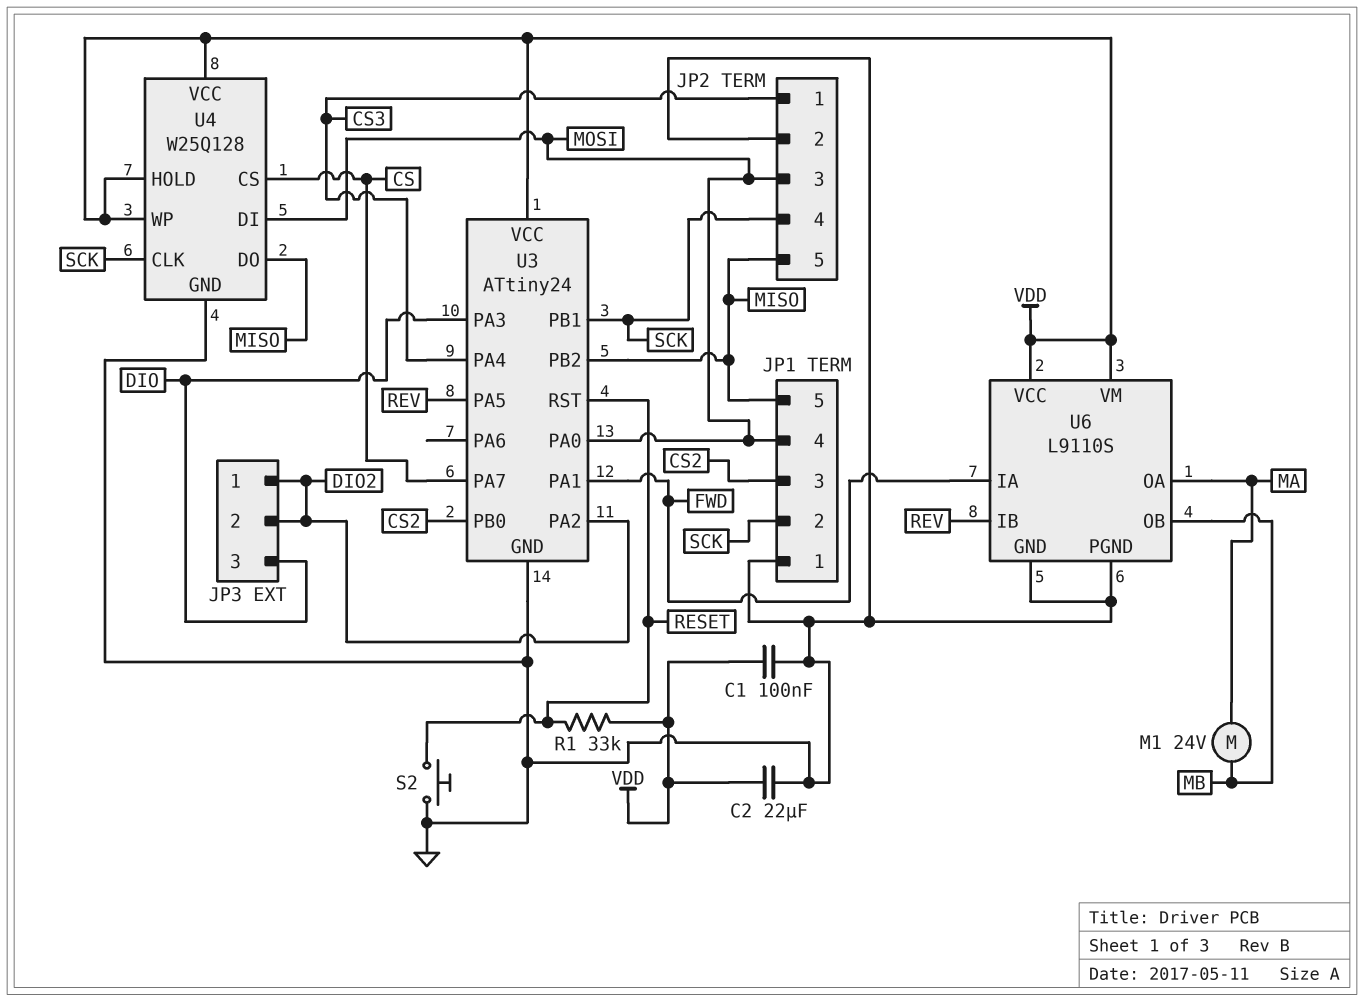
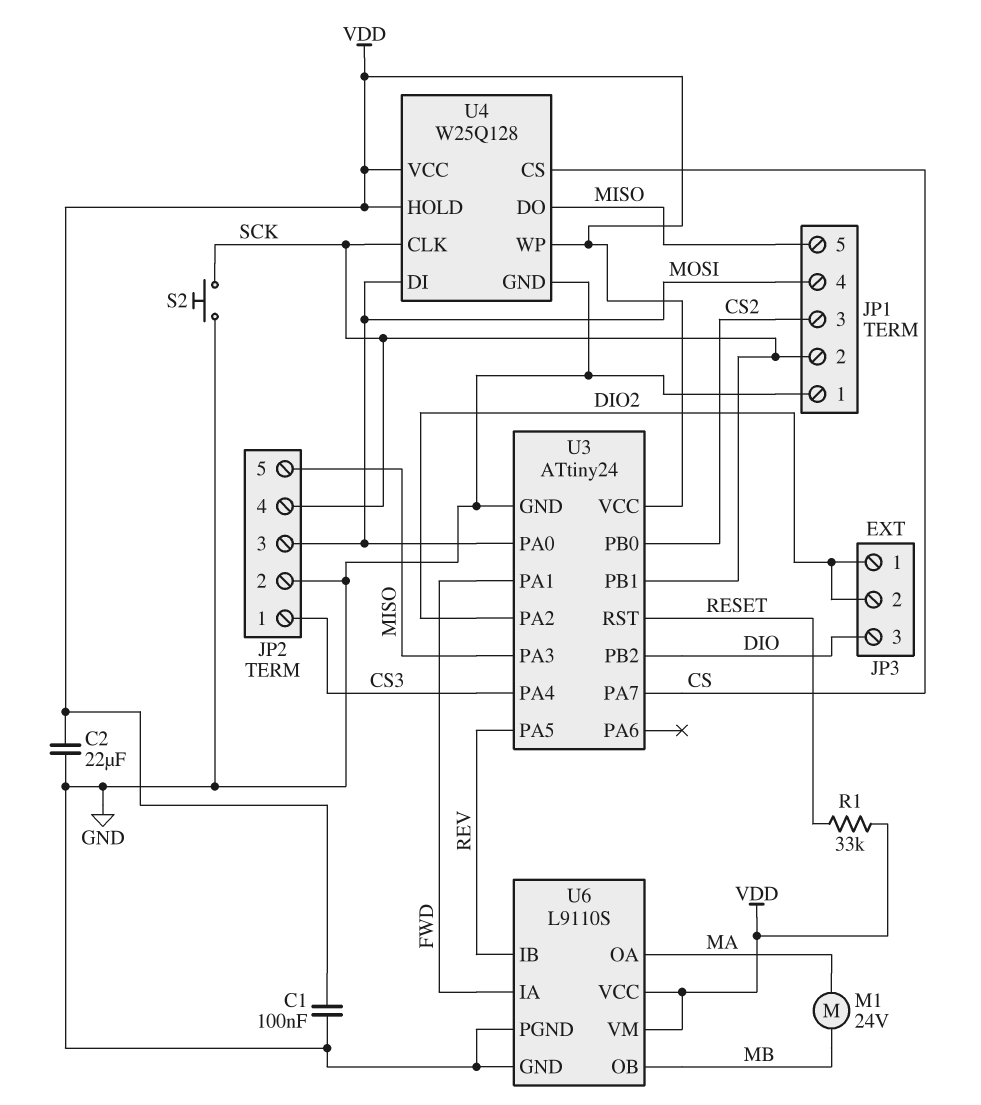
S2: button (GND, RESET) -> button (GND, SCK)
U3 pin PA3: DIO -> MISO
U3 pin PB2: MISO -> DIO

